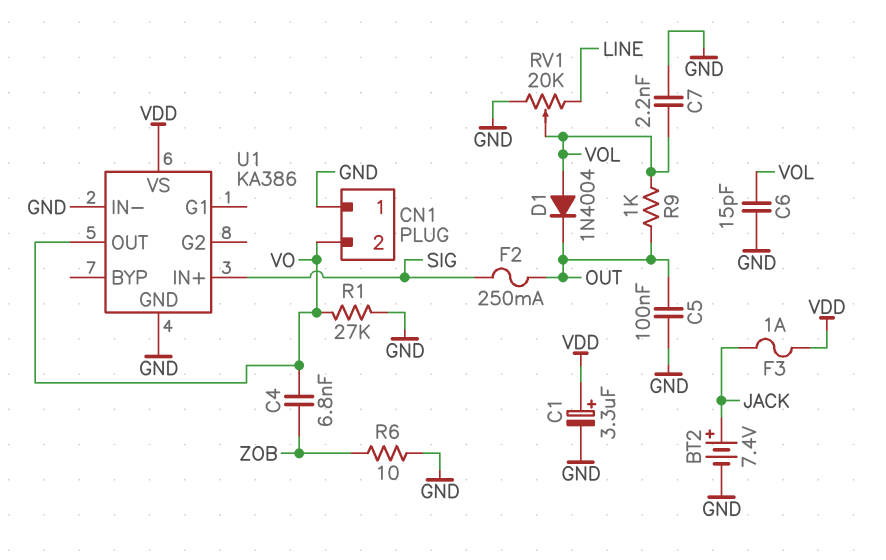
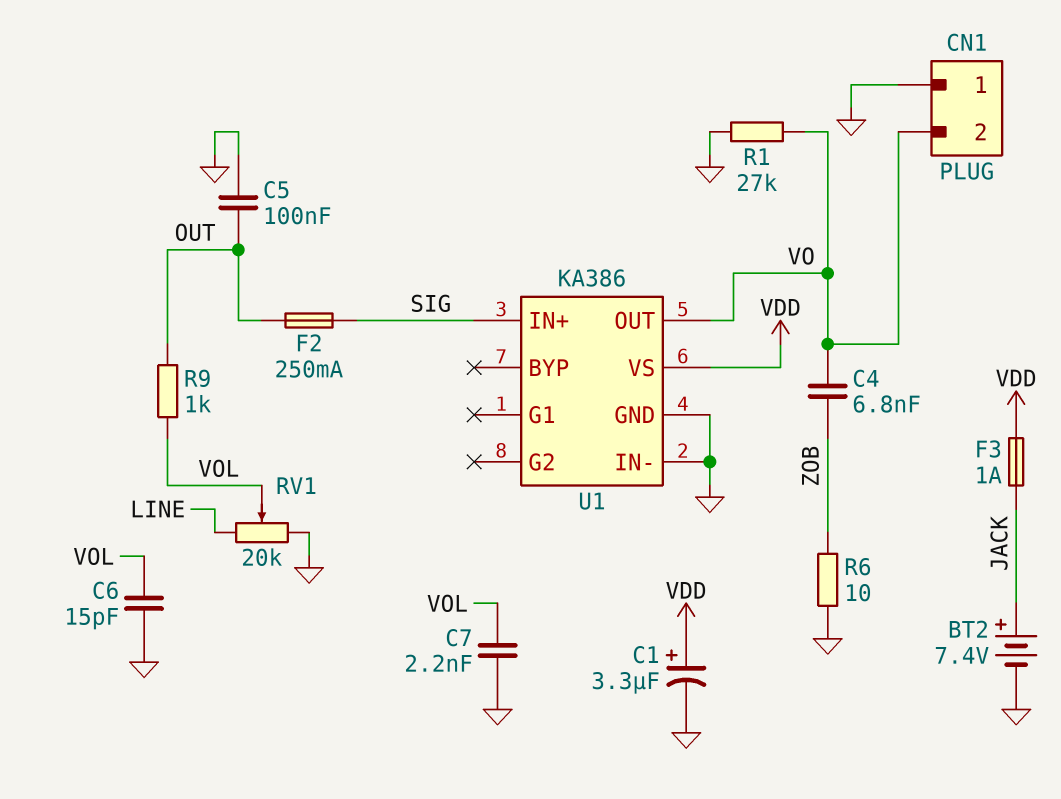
D1: diode 1N4004 (A VOL, K OUT) -> none

